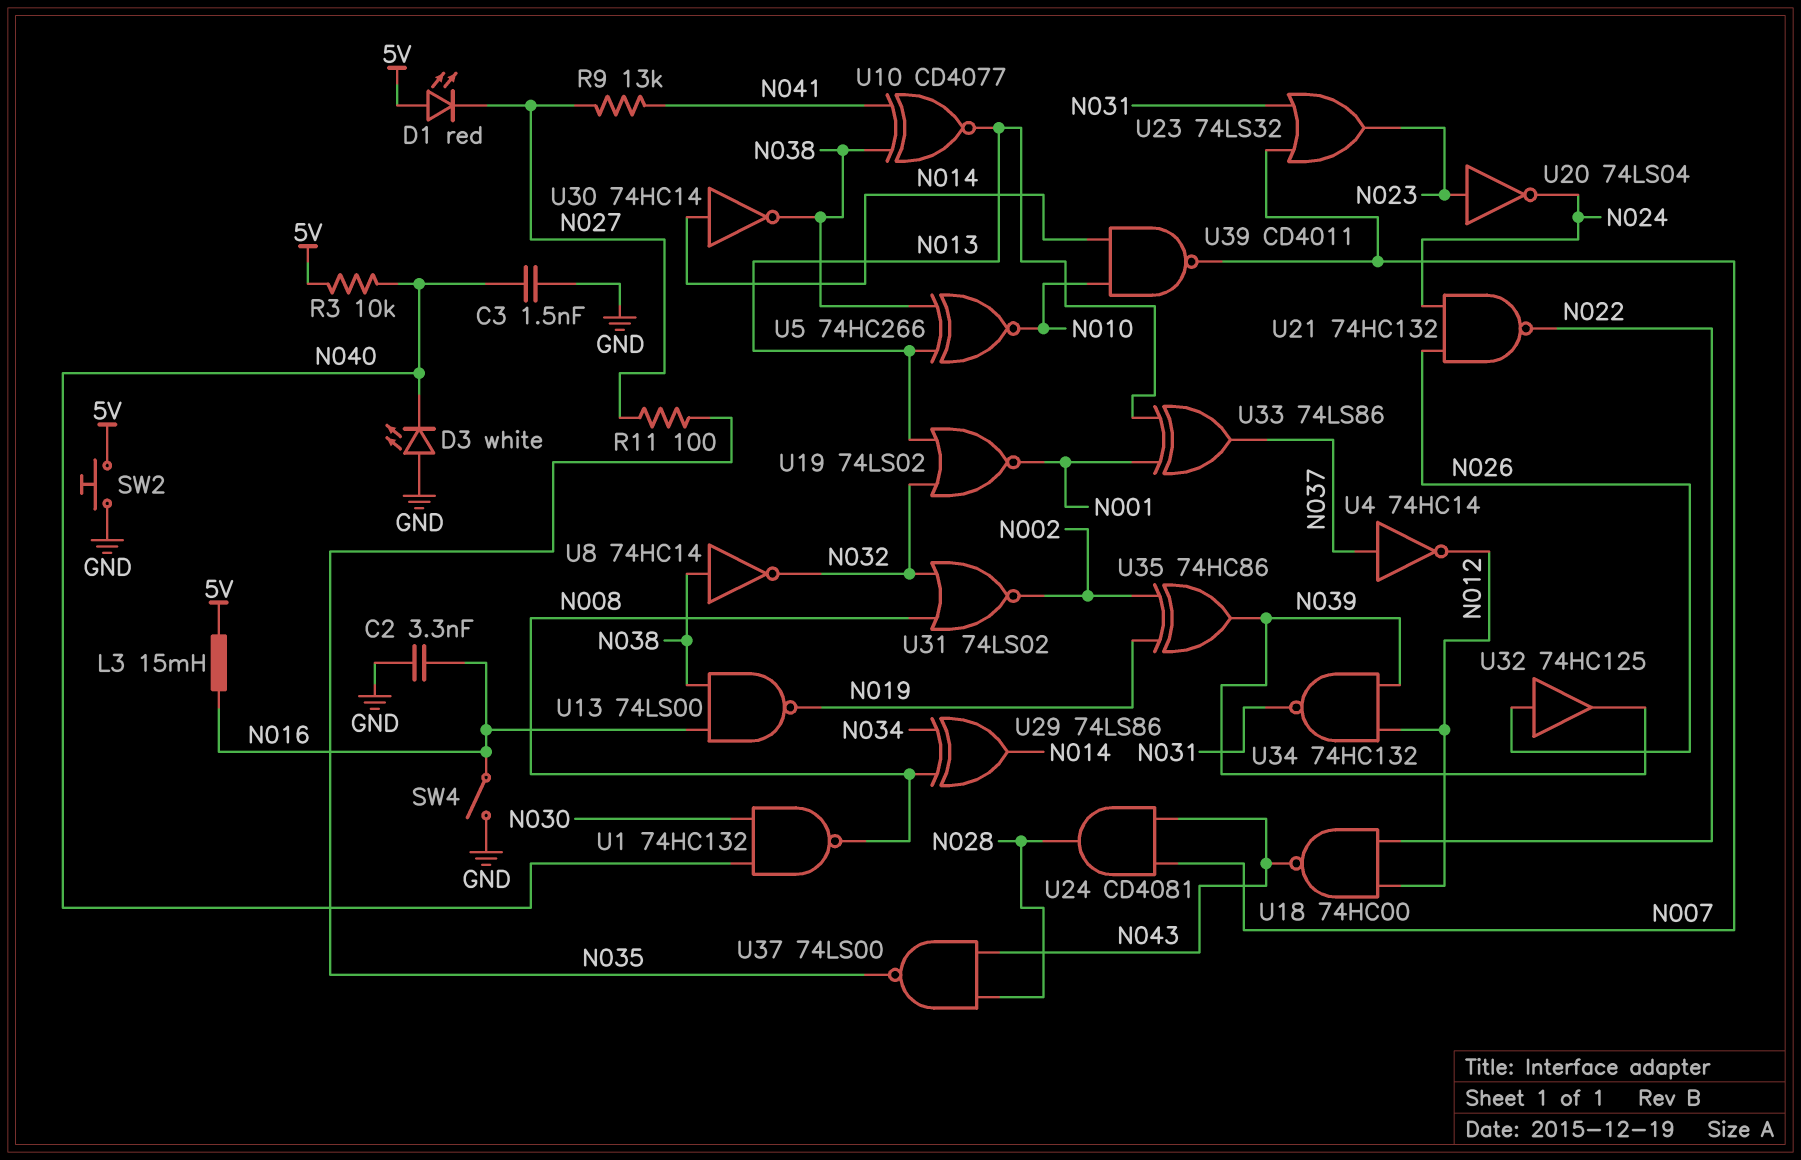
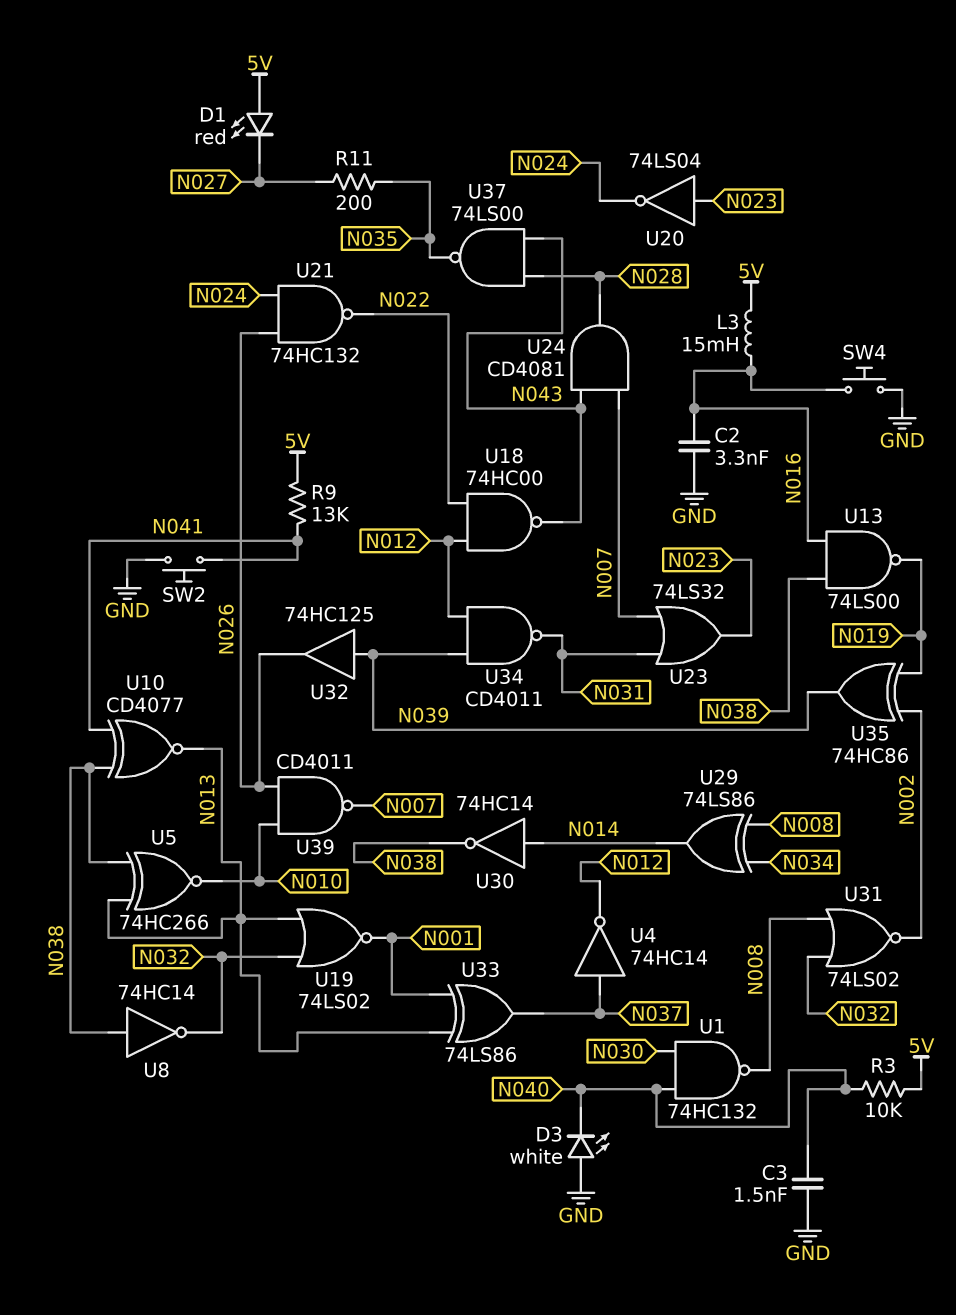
R9: 13k (N027, N041) -> 13k (5V, N041)
R11: 100 (N027, N035) -> 200 (N027, N035)
SW2: button (5V, GND) -> button (GND, N041)
SW4: switch (GND, N016) -> button (GND, N016)
U32: buffer 74HC125 (in N026, out N039) -> buffer 74HC125 (in N039, out N026)
U34: NAND 74HC132 (in N012, in N039, out N031) -> NAND CD4011 (in N012, in N039, out N031)
U39: NAND CD4011 (in N010, in N014, out N007) -> NAND CD4011 (in N010, in N026, out N007)

